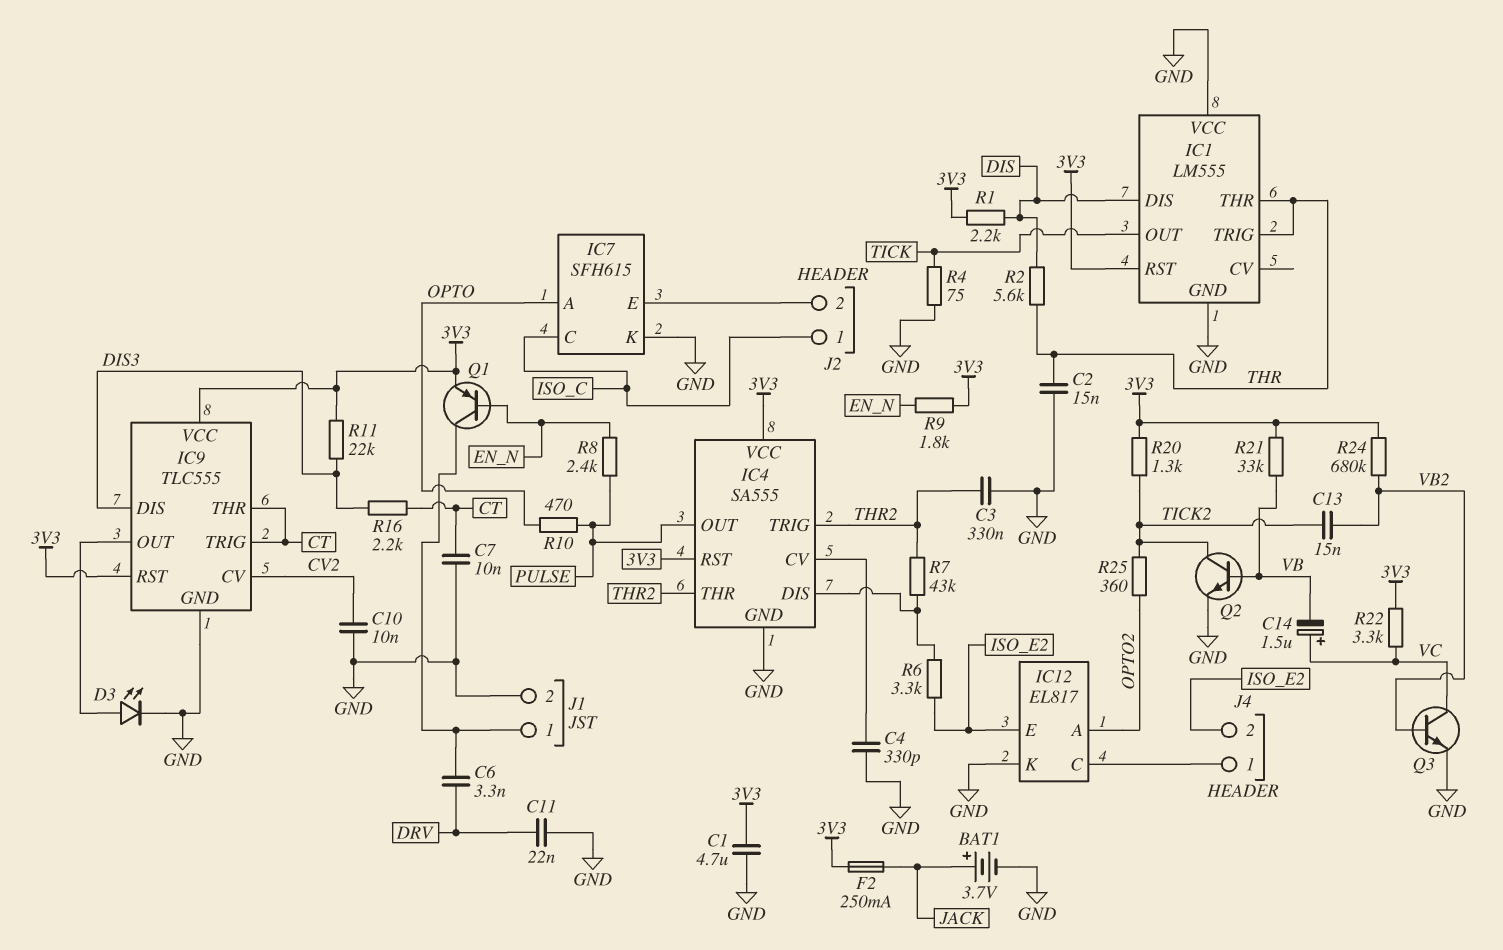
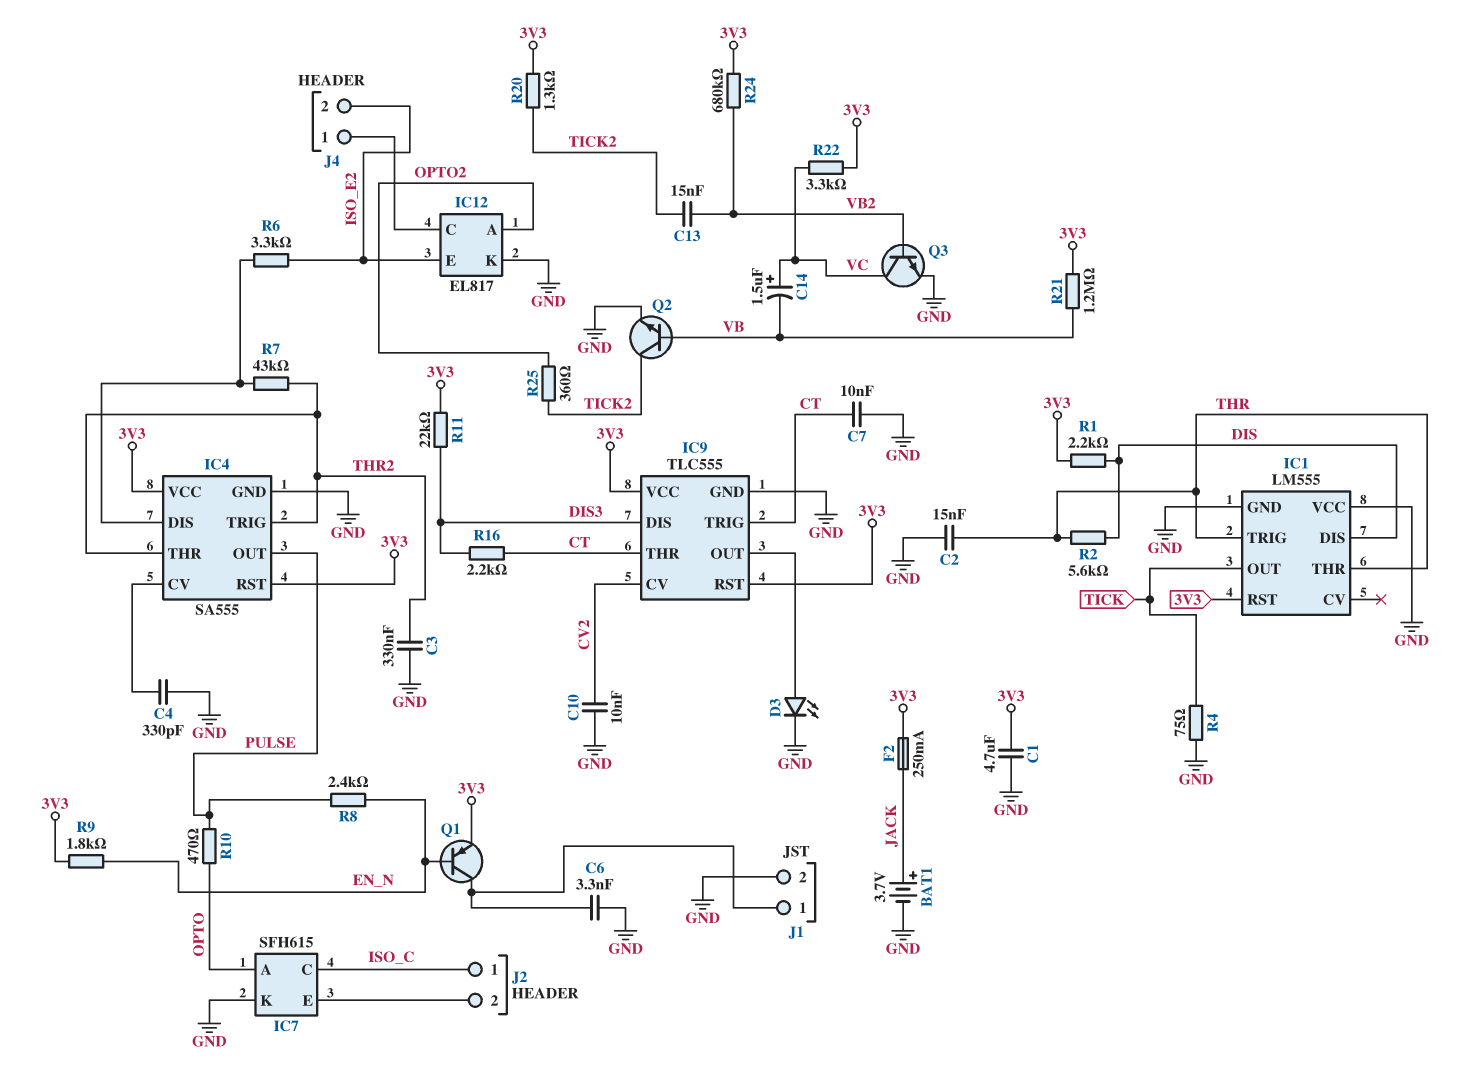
C6: 3.3nF (DRV, J1/1) -> 3.3nF (GND, J1/1)
C11: 22nF (DRV, GND) -> none
R21: 33k (3V3, VB) -> 1.2M (3V3, VB)

